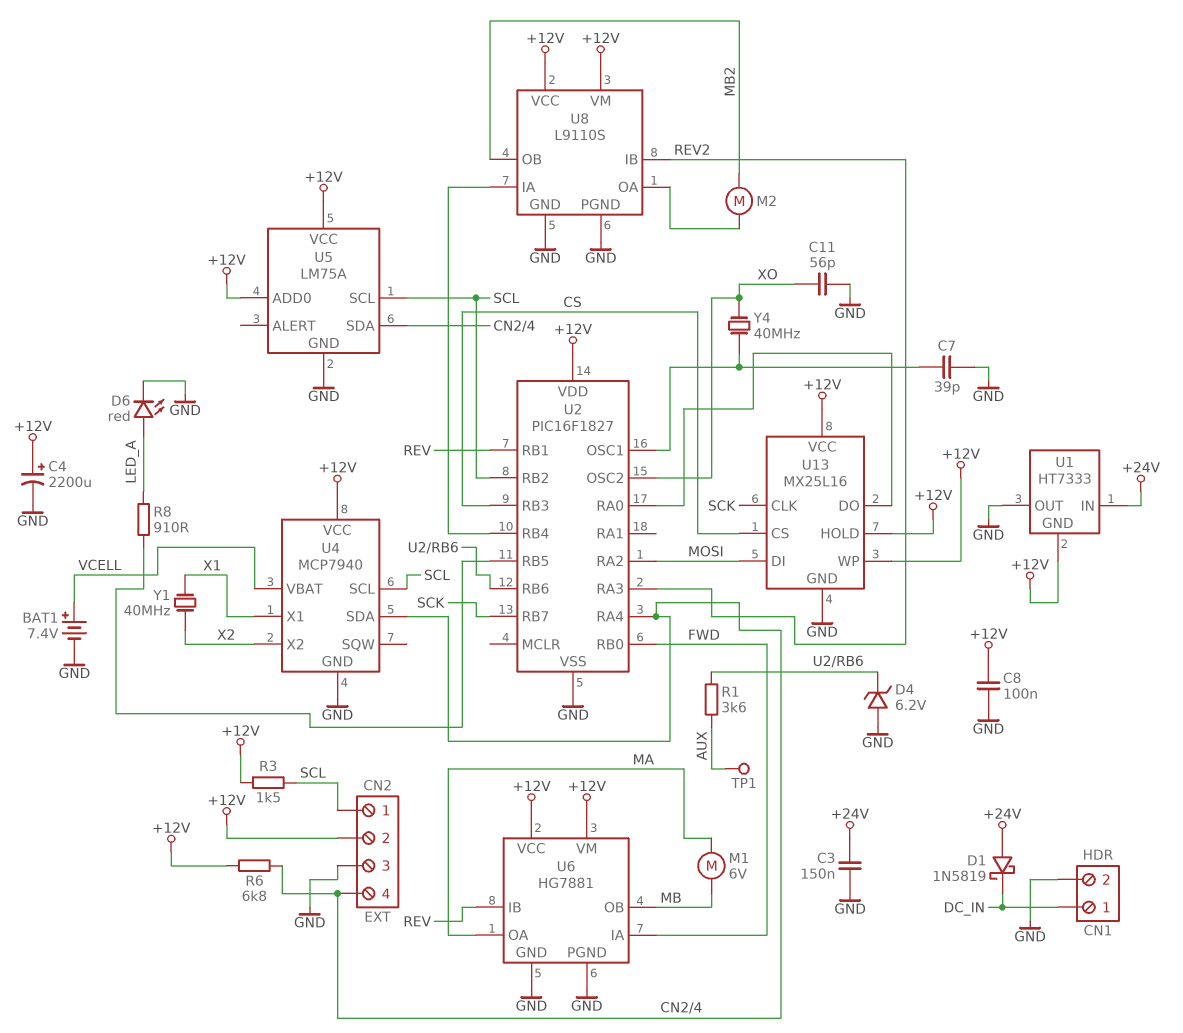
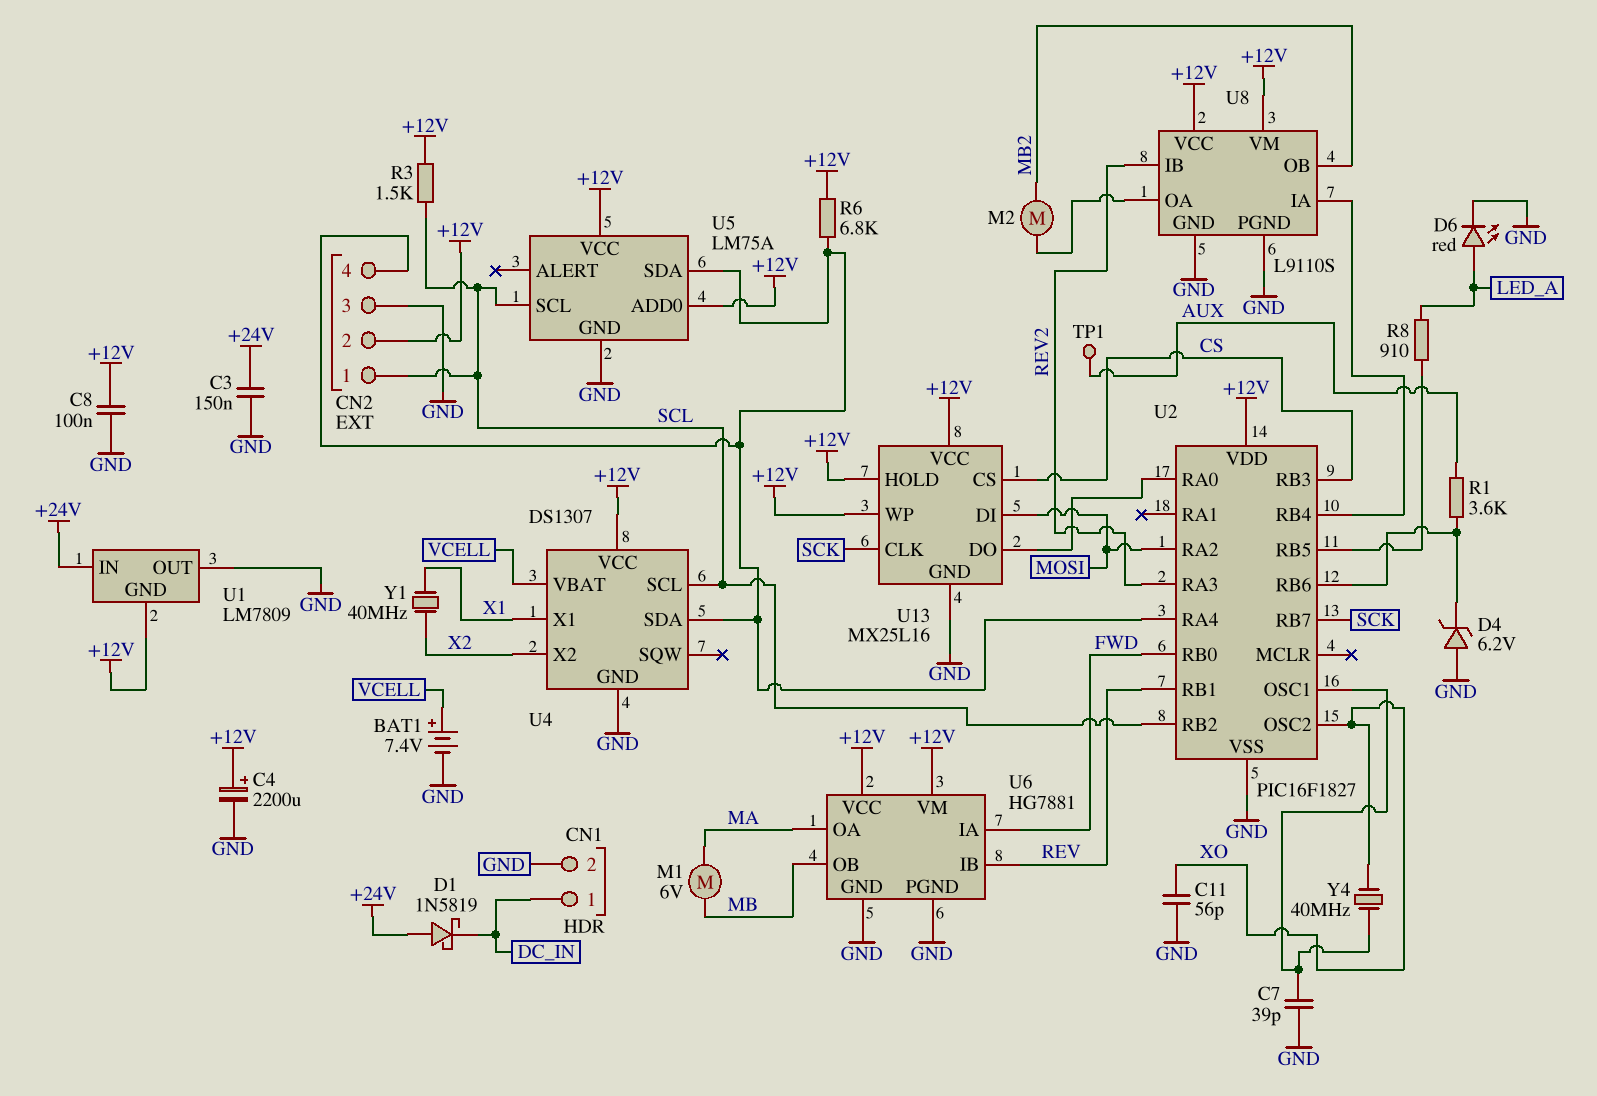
U1: HT7333 -> LM7809
U4: MCP7940 -> DS1307

